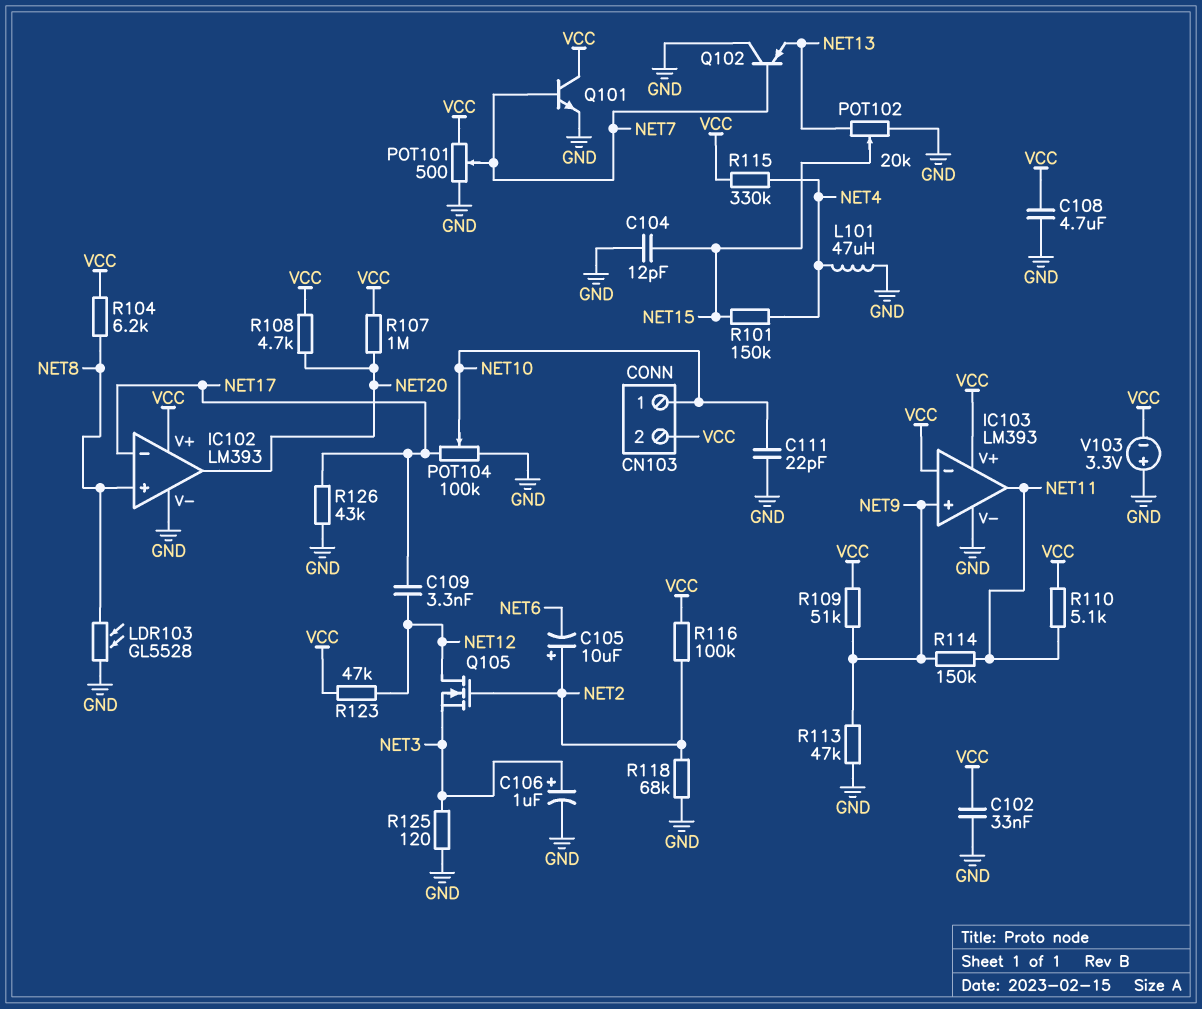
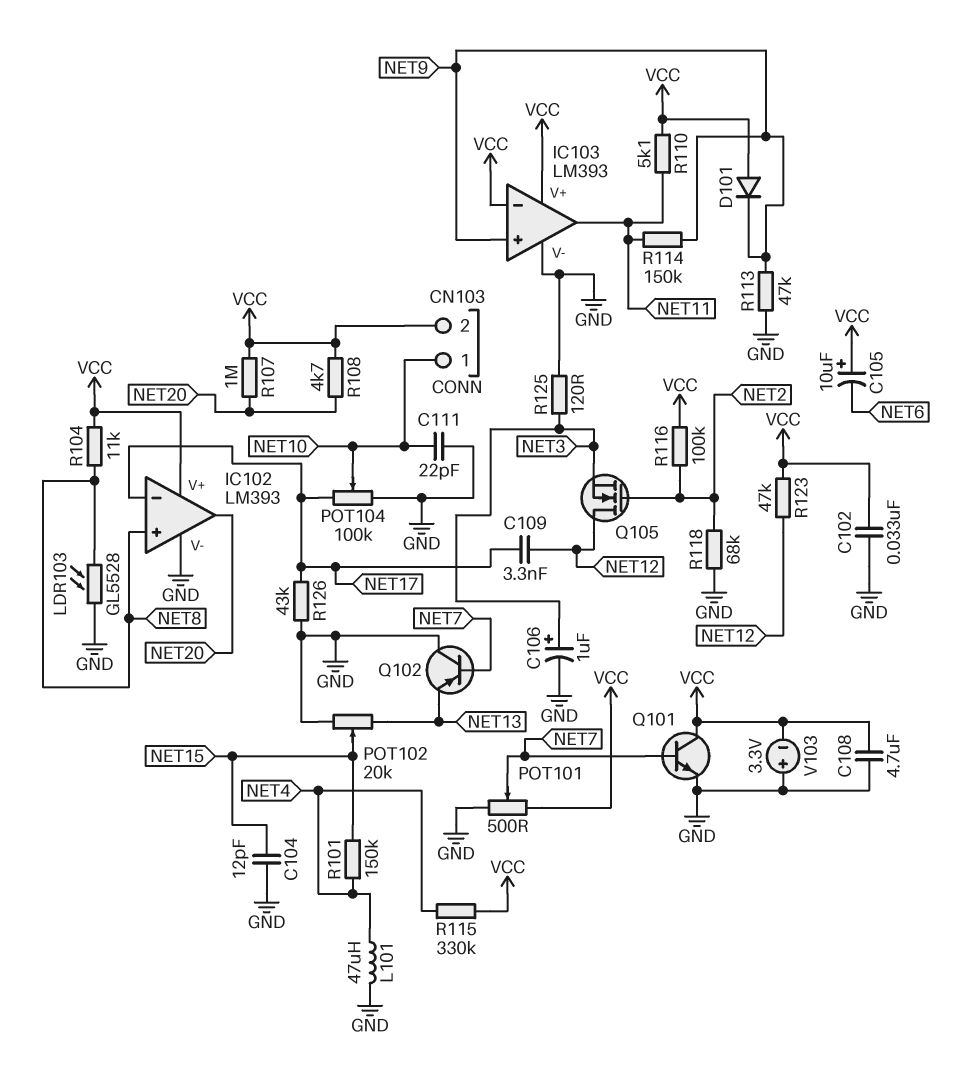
C105: 10uF (plus NET2, minus NET6) -> 10uF (plus VCC, minus NET6)
D101: none -> diode (A VCC, K NET9)
R104: 6.2k (NET8, VCC) -> 11k (NET8, VCC)
R109: 51k (NET9, VCC) -> none

